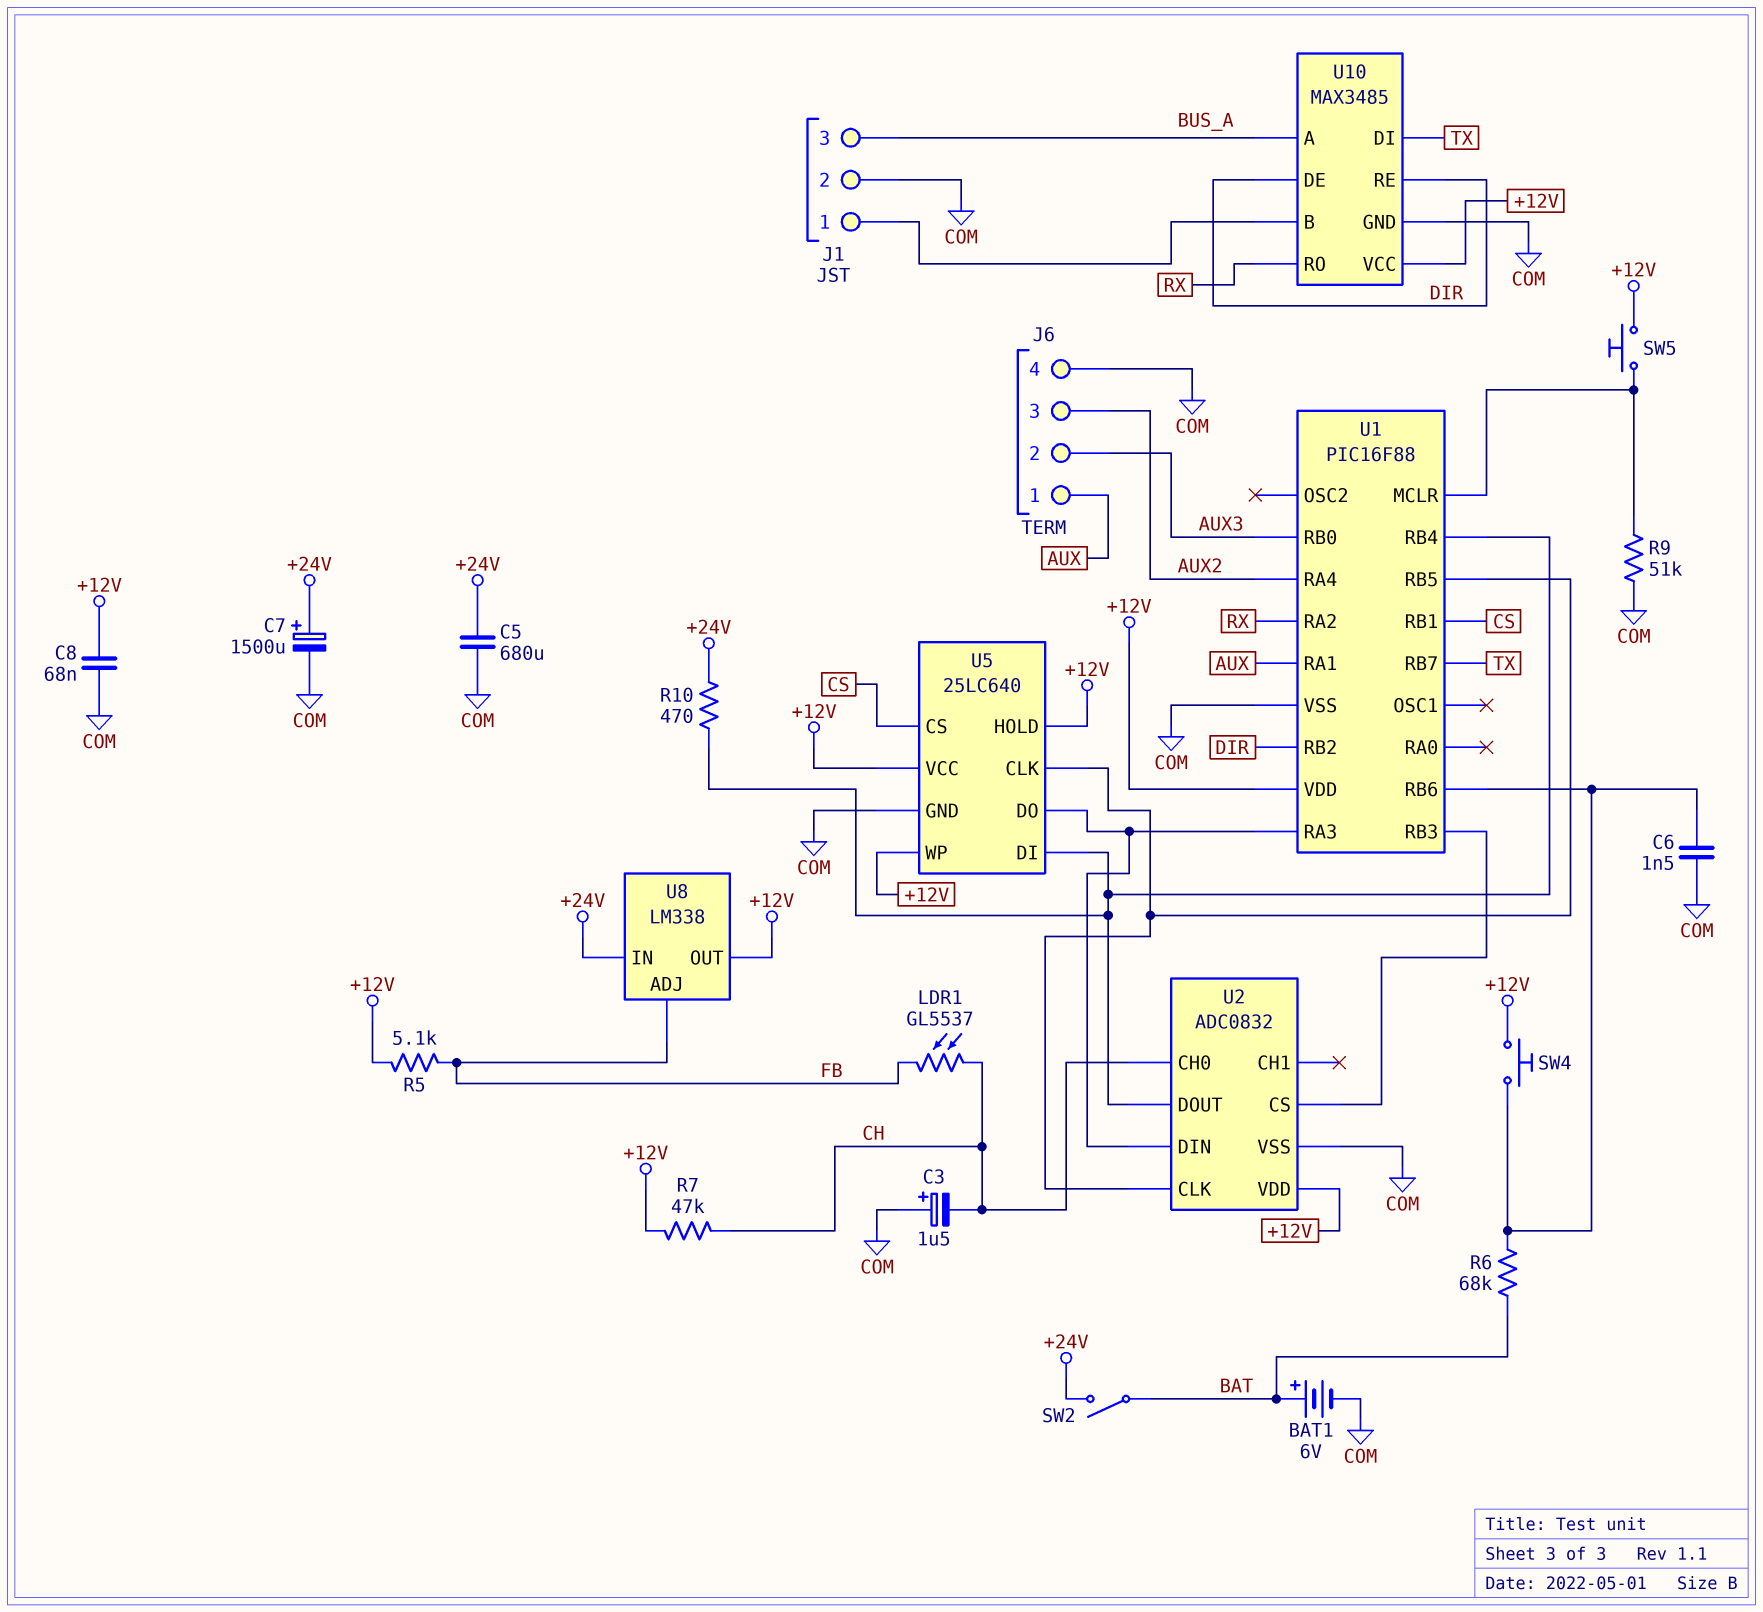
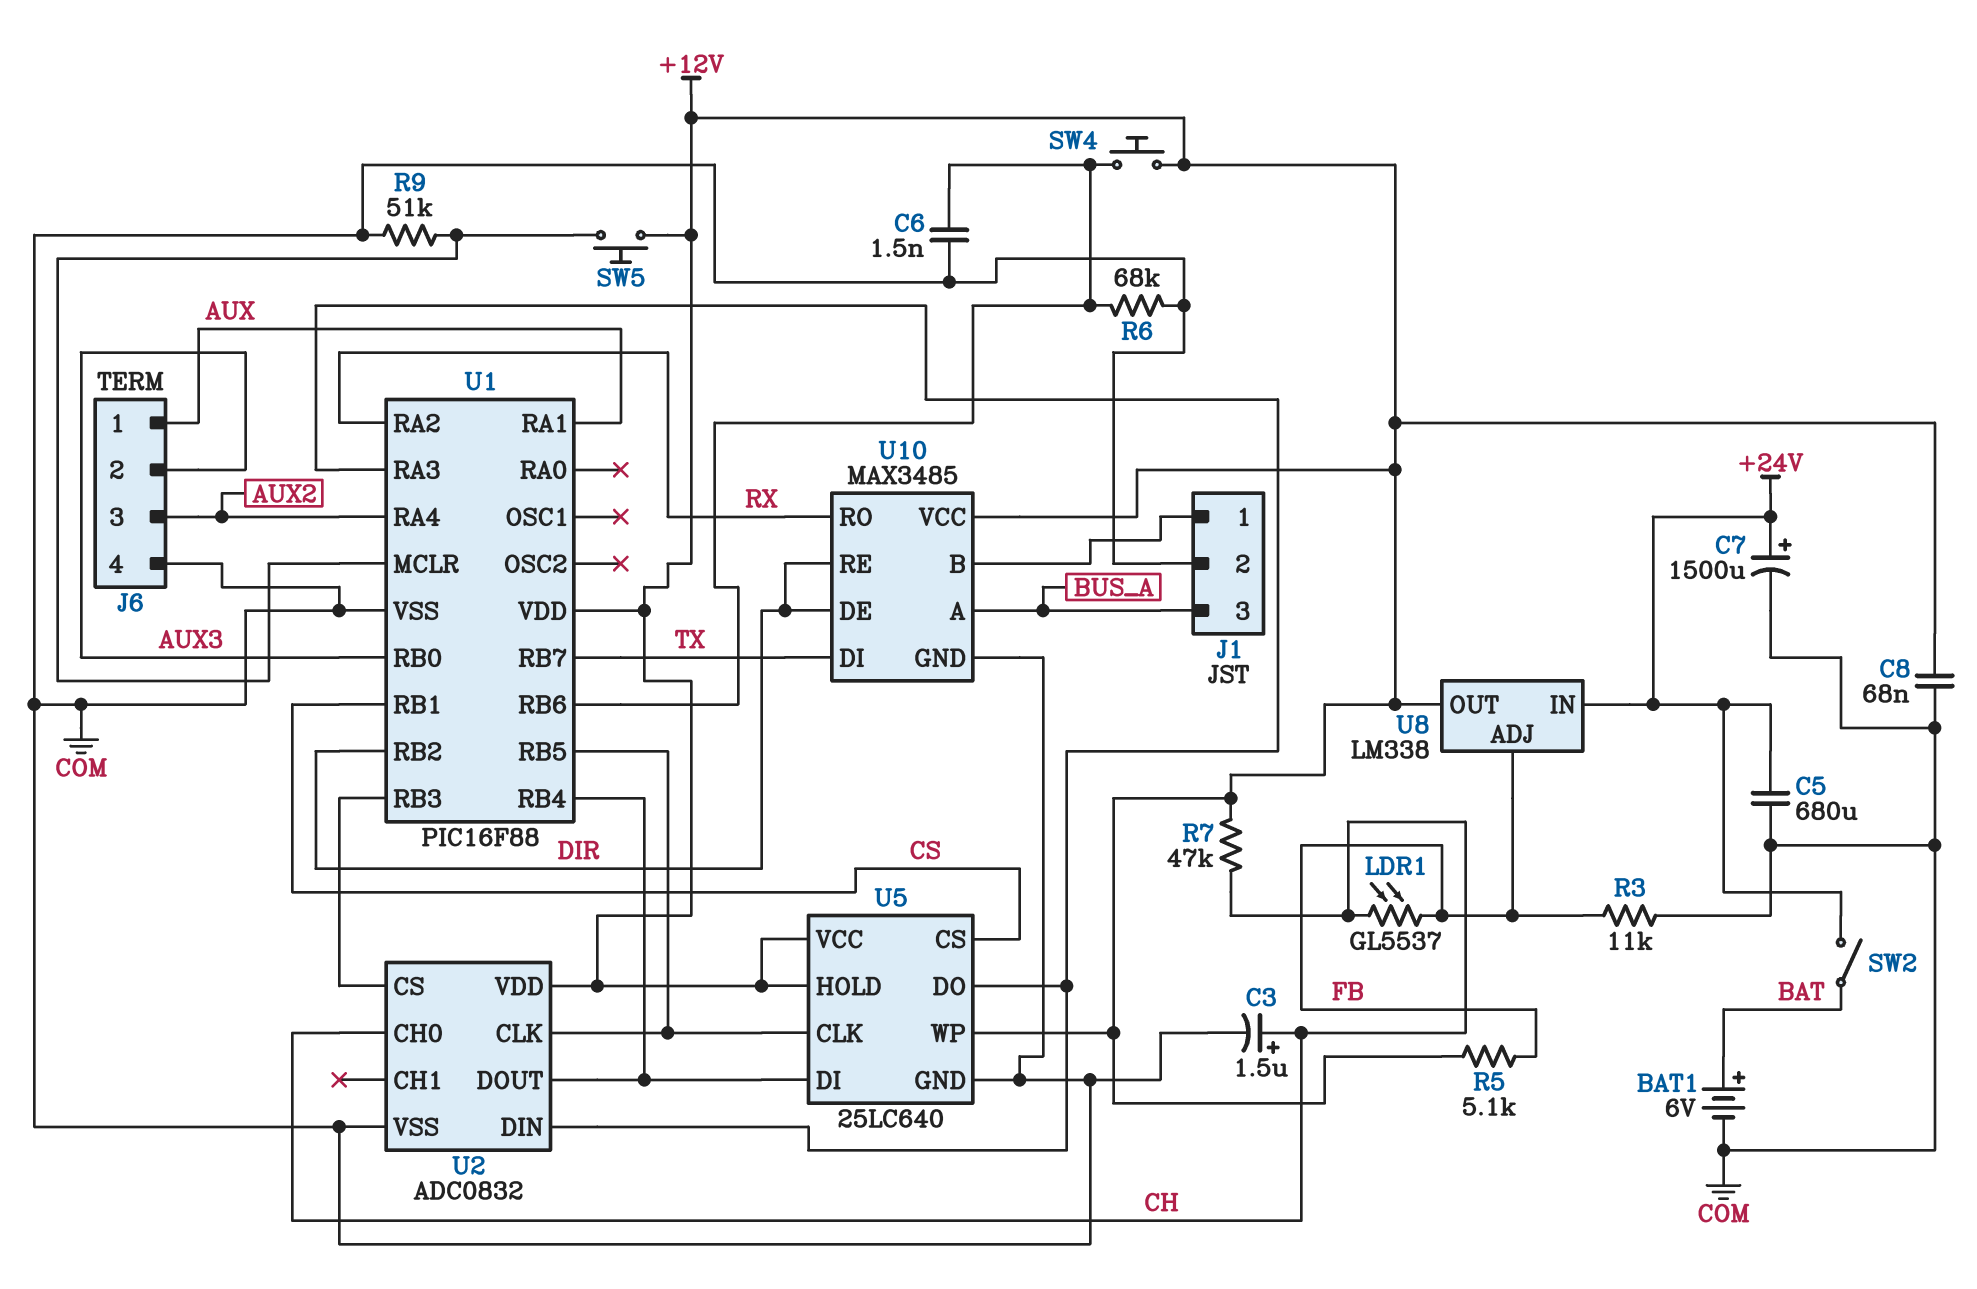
C3: 1.5uF (plus COM, minus CH) -> 1.5uF (plus CH, minus COM)
R3: none -> 11k (COM, FB)
R6: 68k (BAT, U1/RB6) -> 68k (COM, U1/RB6)
R10: 470 (+24V, U1/RB4) -> none

